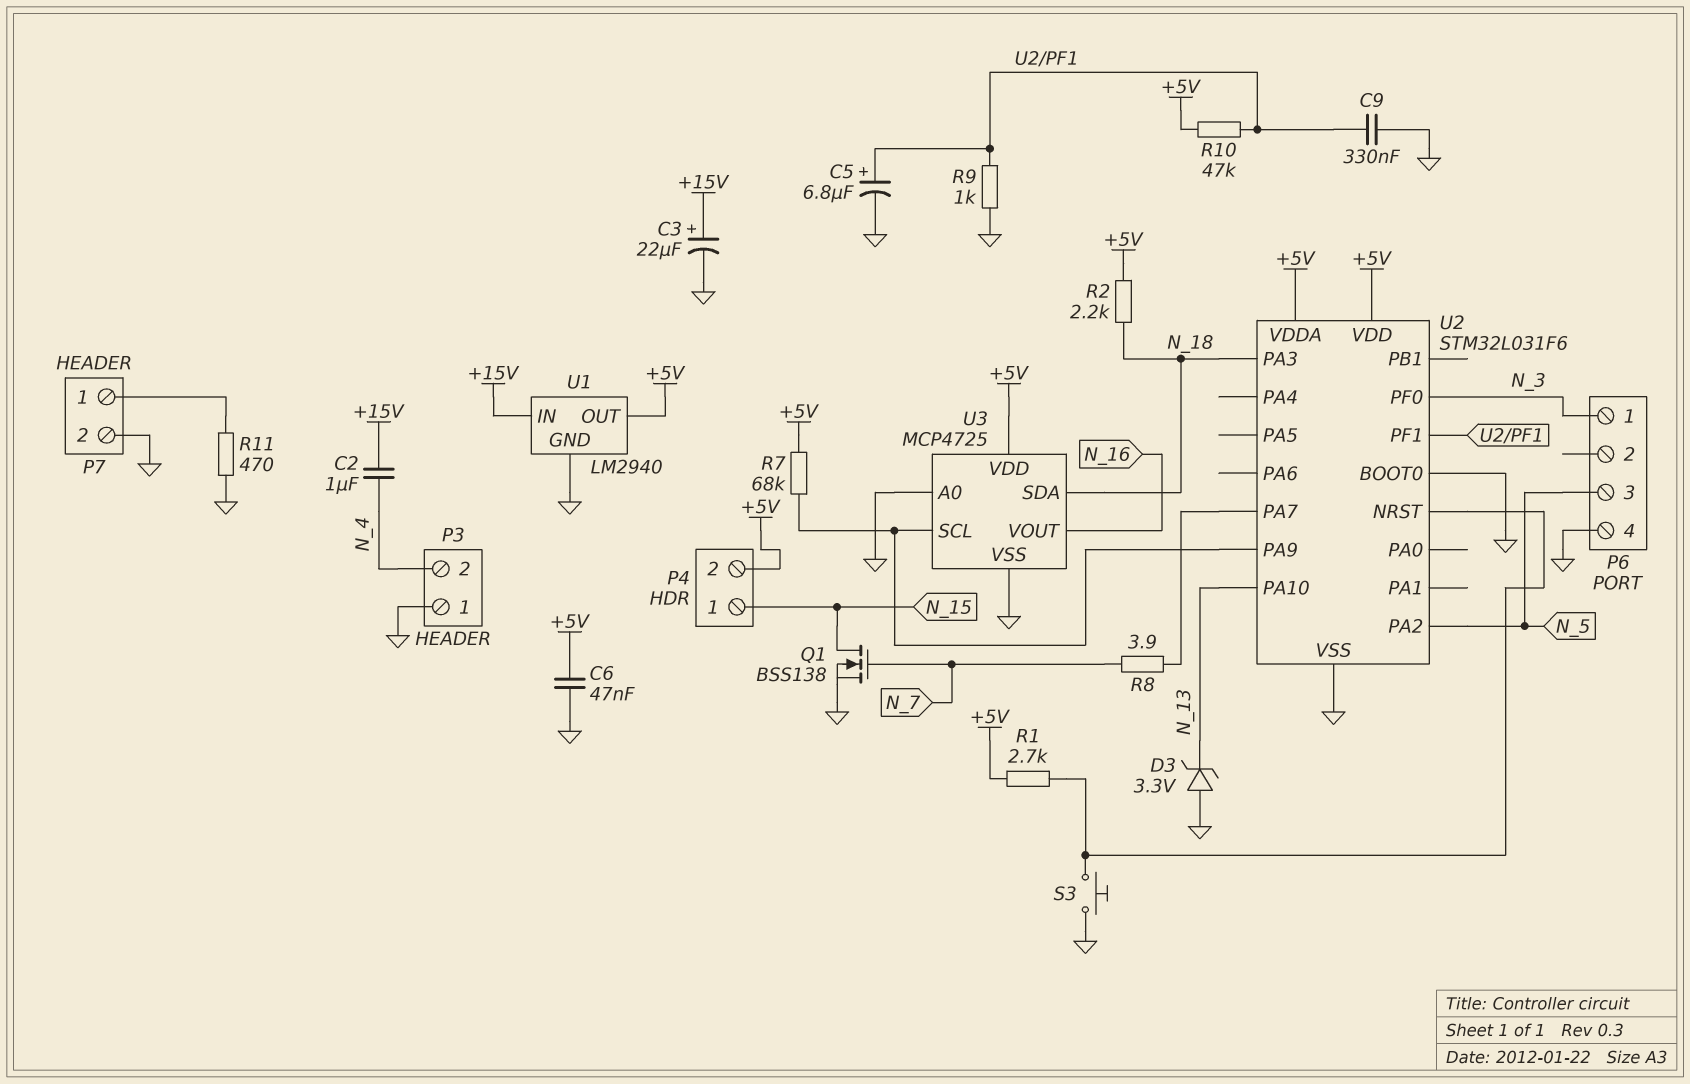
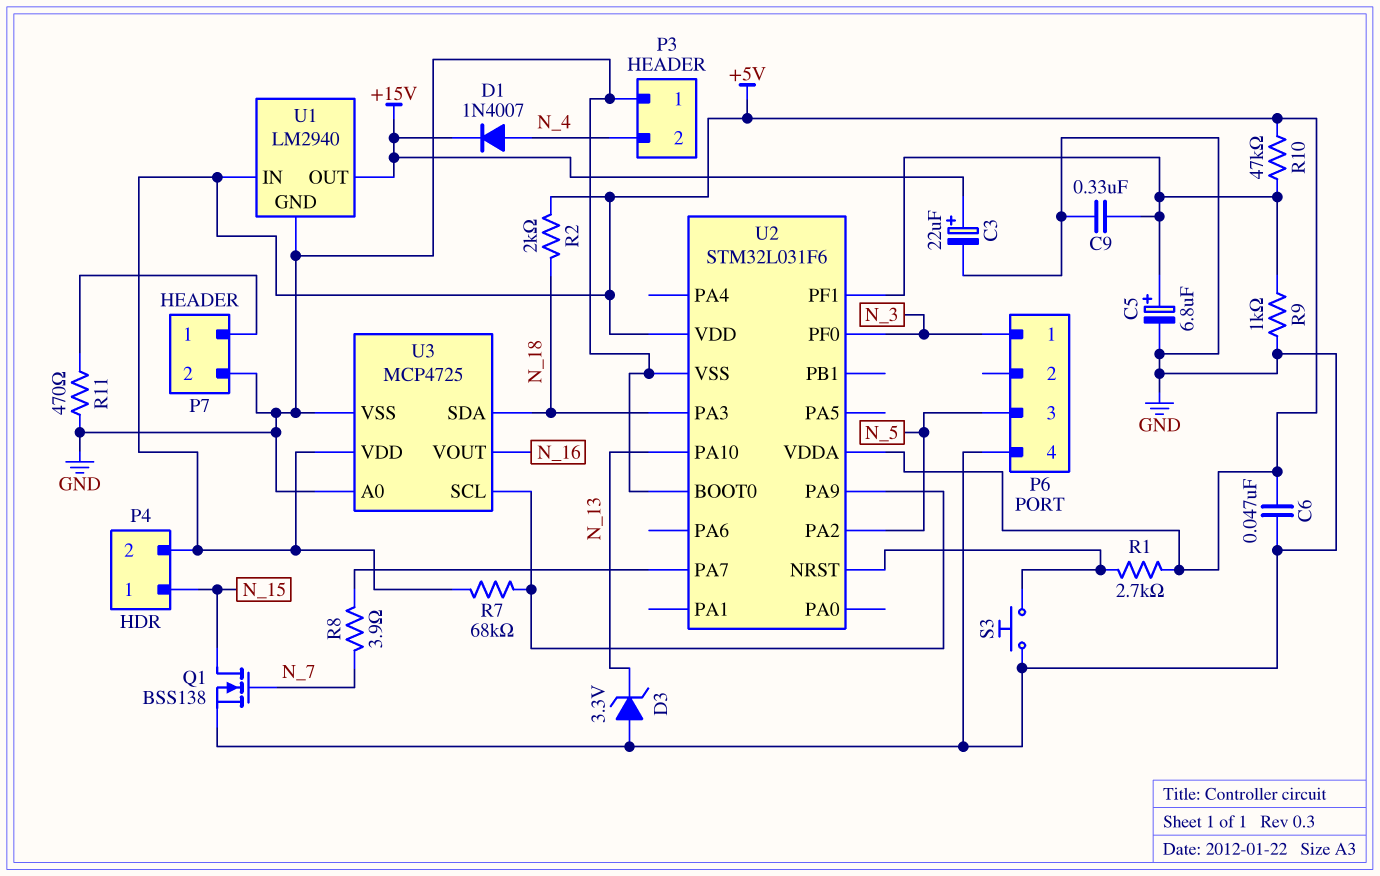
C2: 1uF (+15V, N_4) -> none
D1: none -> diode 1N4007 (A N_4, K +15V)
R2: 2.2k (+5V, N_18) -> 2k (+5V, N_18)
U1 pin IN: +15V -> +5V
U1 pin OUT: +5V -> +15V

